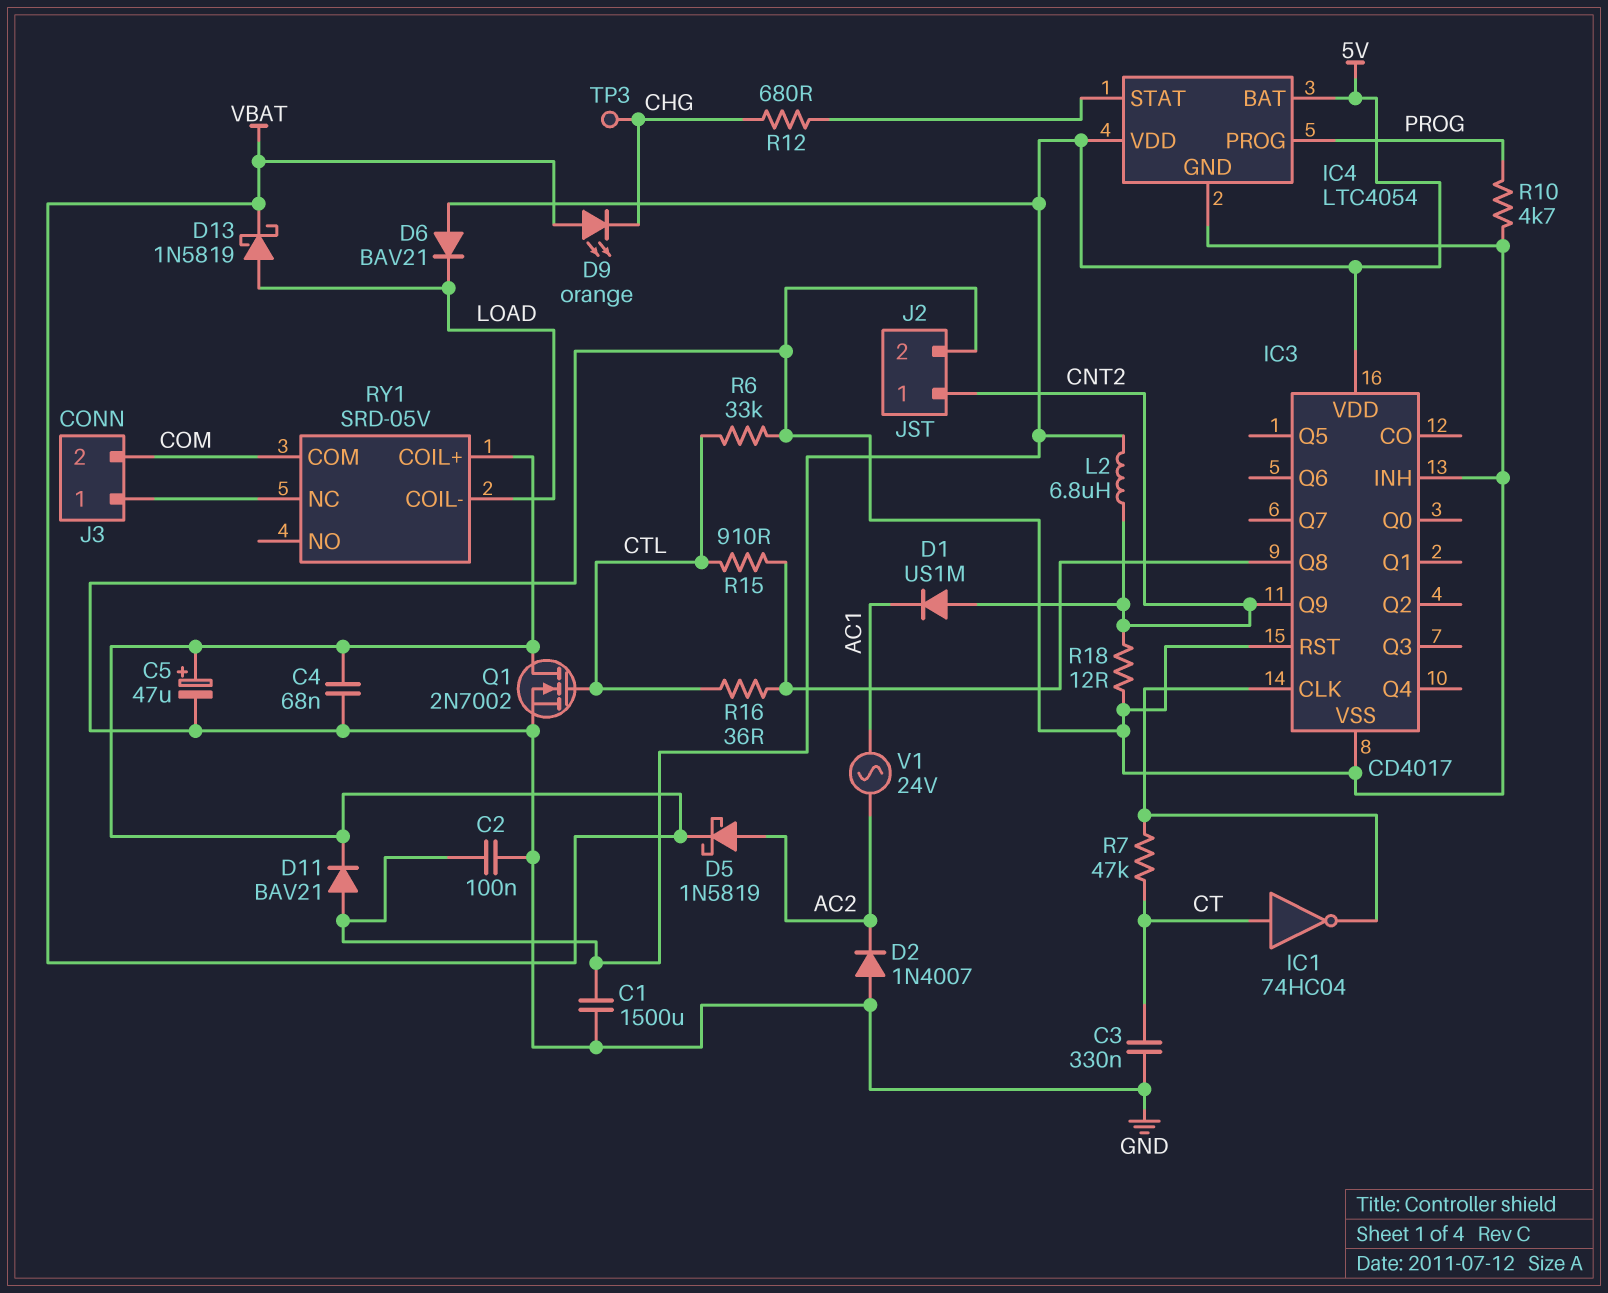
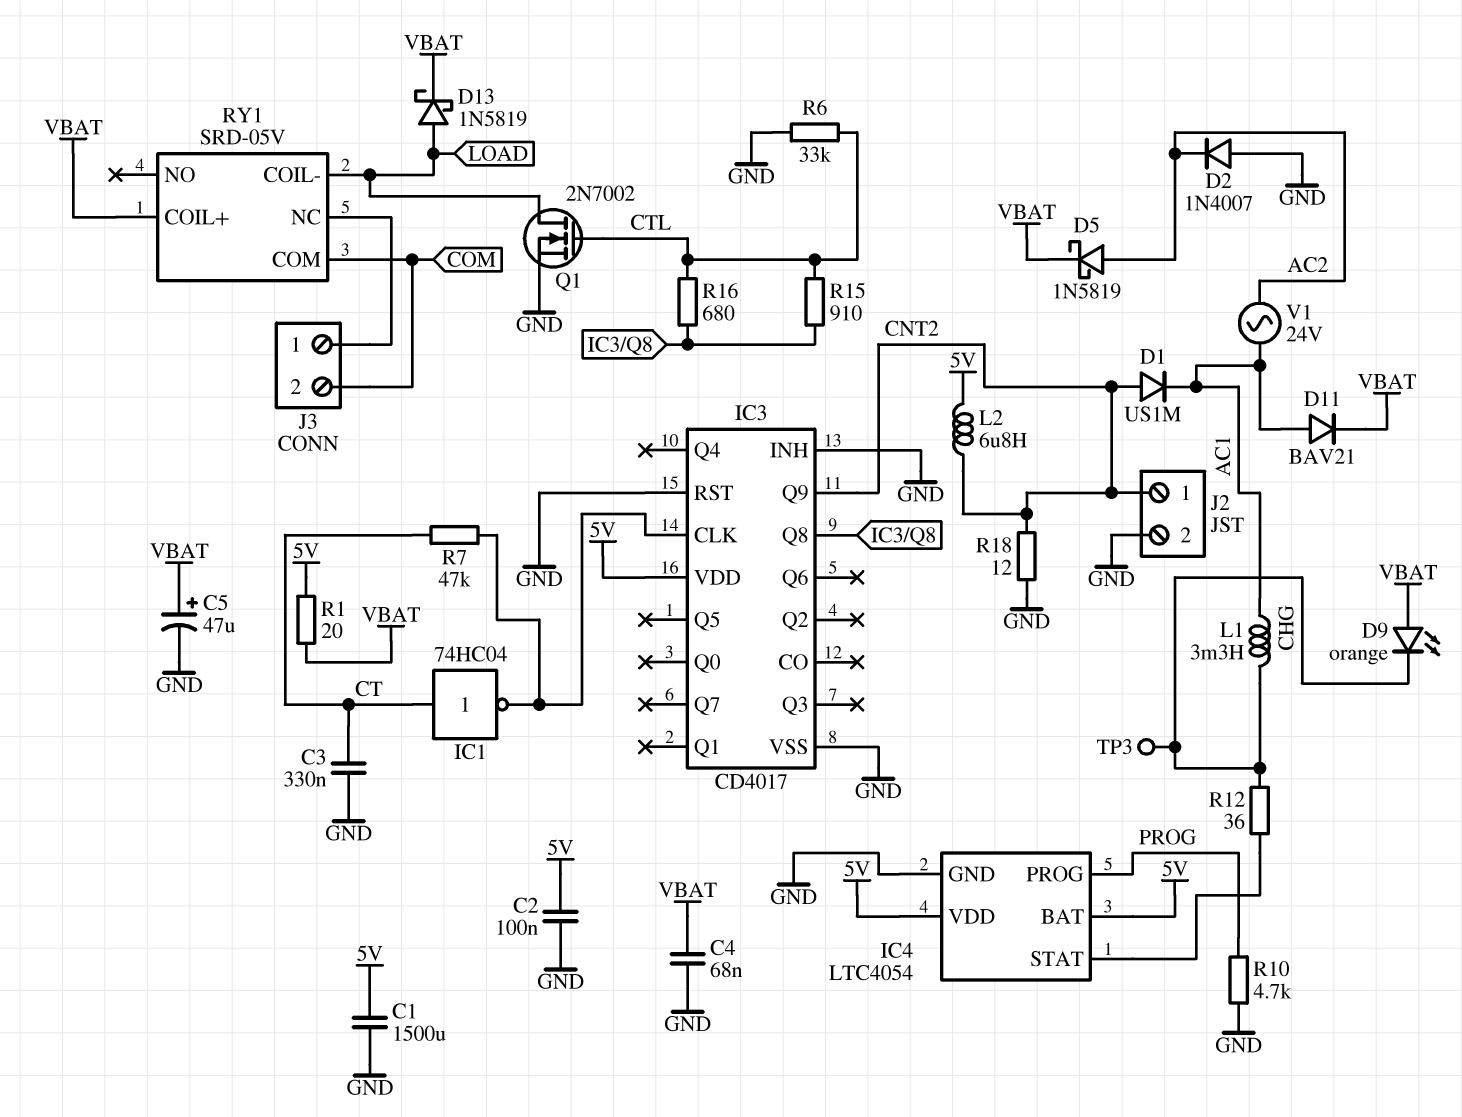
D6: diode BAV21 (A 5V, K LOAD) -> none
D11: diode BAV21 (A 5V, K VBAT) -> diode BAV21 (A AC1, K VBAT)
L1: none -> 3.3mH (AC1, CHG)
Q1: NMOS 2N7002 (G CTL, D VBAT, S GND) -> NMOS 2N7002 (G CTL, D LOAD, S GND)
R1: none -> 20 (5V, VBAT)
R12: 680 (CHG, IC4/STAT) -> 36 (CHG, IC4/STAT)
R16: 36 (CTL, IC3/Q8) -> 680 (CTL, IC3/Q8)

